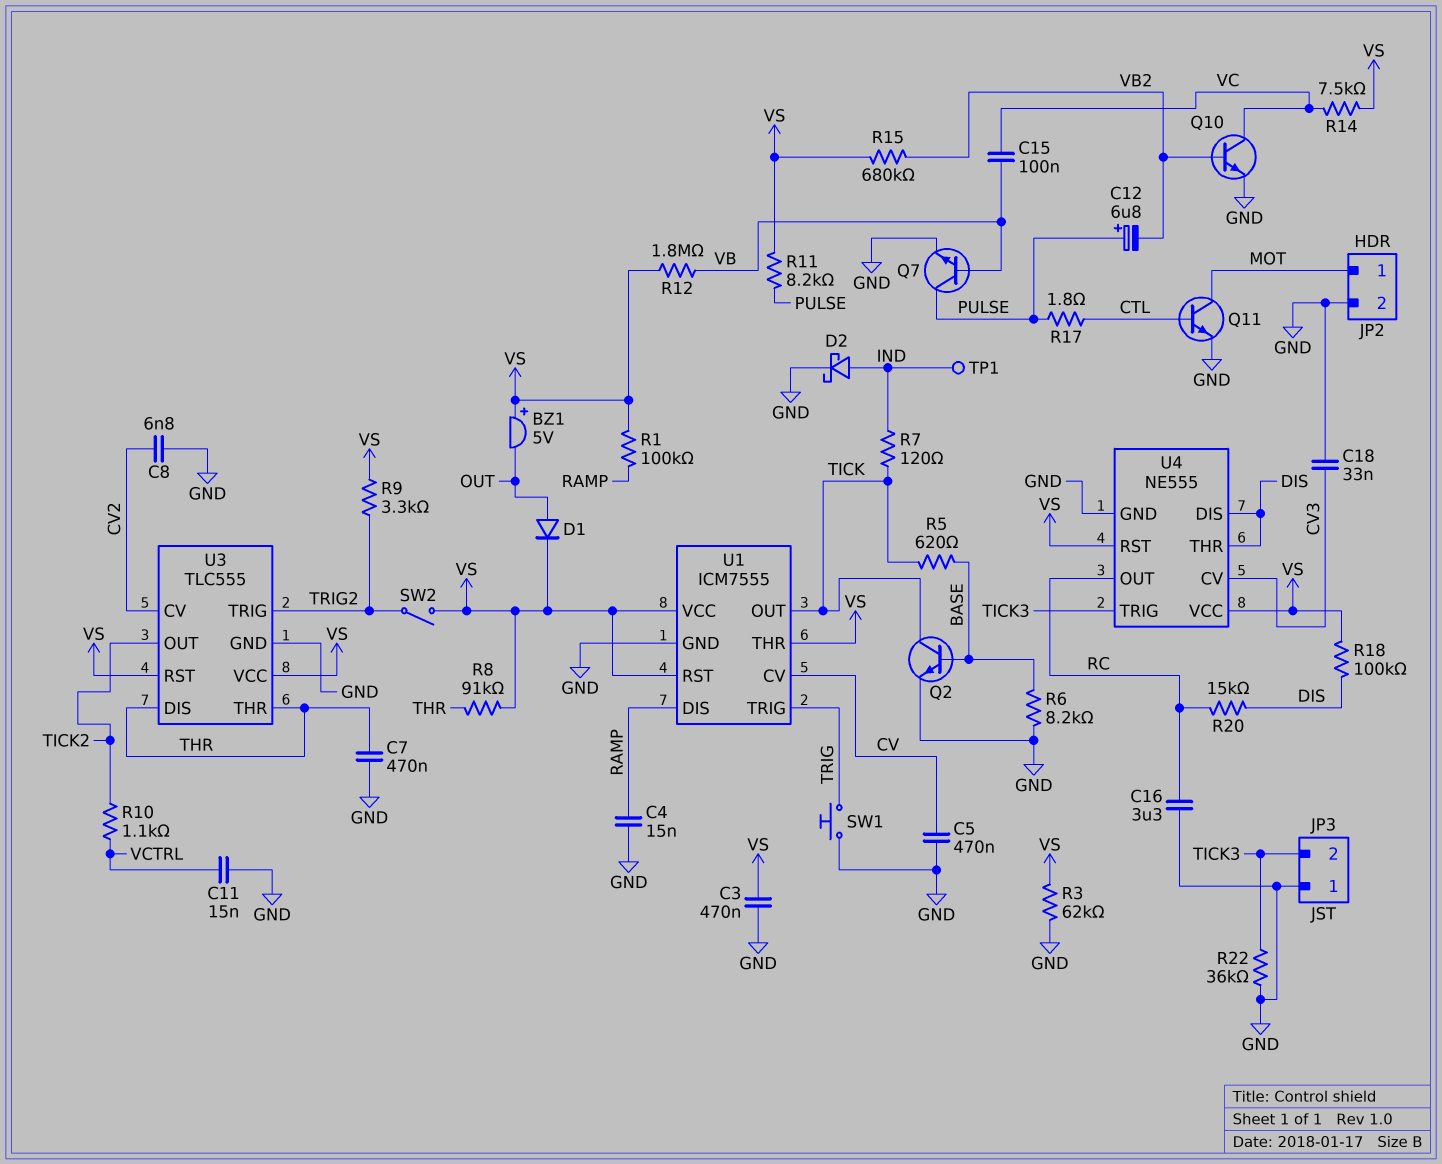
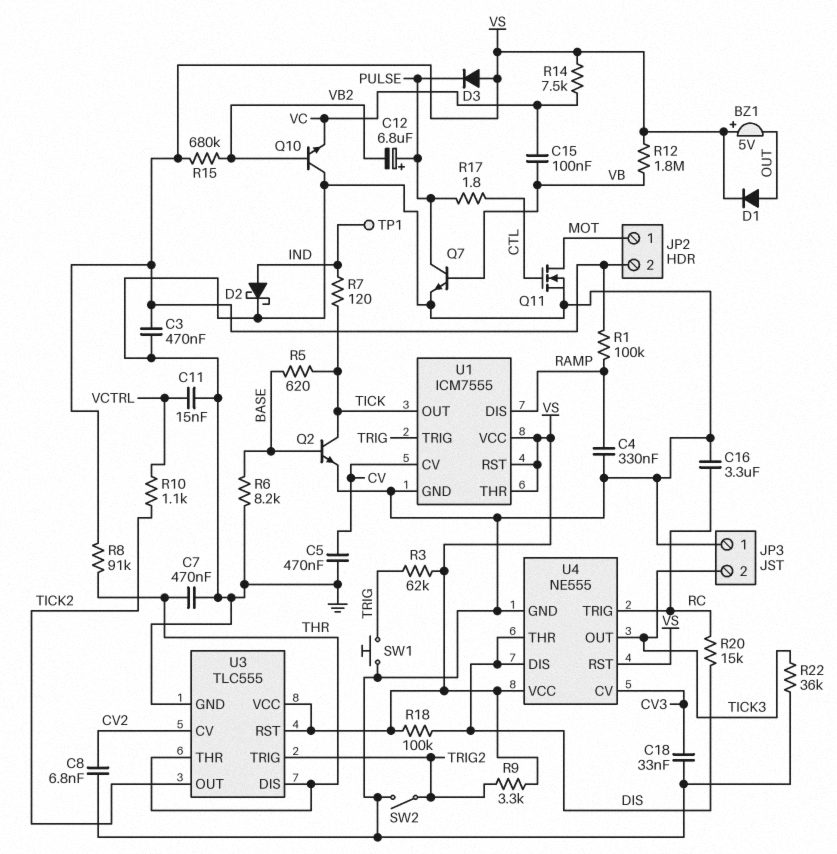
C4: 15nF (GND, RAMP) -> 330nF (GND, RAMP)
D3: none -> diode (A VS, K PULSE)
JP2 pin 2: GND -> VS
Q10: NPN (B VB2, C VC, E GND) -> NPN (B VB2, C GND, E VC)
Q11: NPN (B CTL, C MOT, E GND) -> NMOS (G CTL, D MOT, S GND)
R3: 62k (GND, VS) -> 62k (TRIG, VS)
R11: 8.2k (PULSE, VS) -> none
SW2: switch (TRIG2, VS) -> switch (GND, TRIG2)
U4 pin OUT: RC -> TICK3
U4 pin TRIG: TICK3 -> RC

